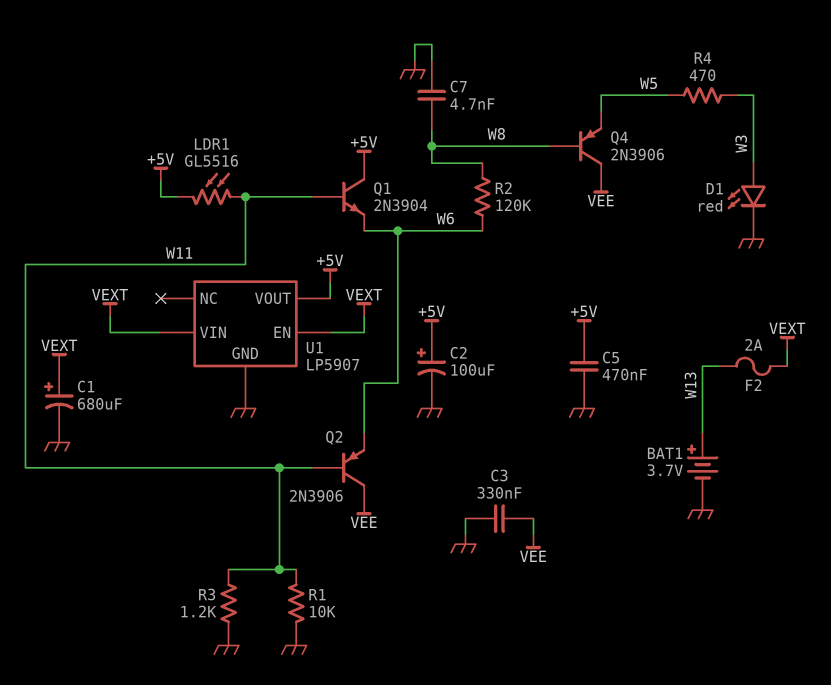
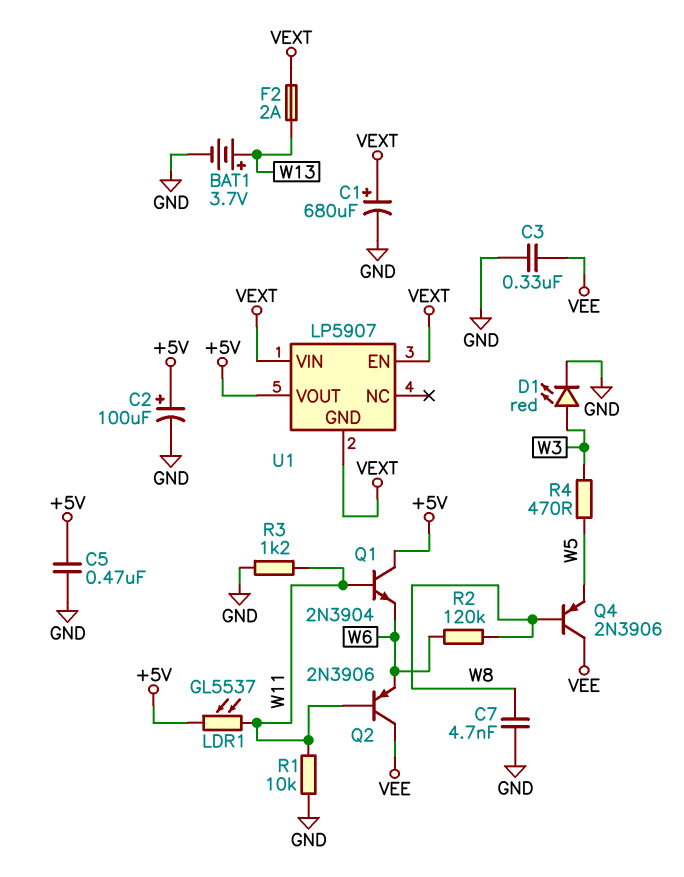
LDR1: GL5516 (+5V, W11) -> GL5537 (+5V, W11)
U1 pin GND: GND -> VEXT

